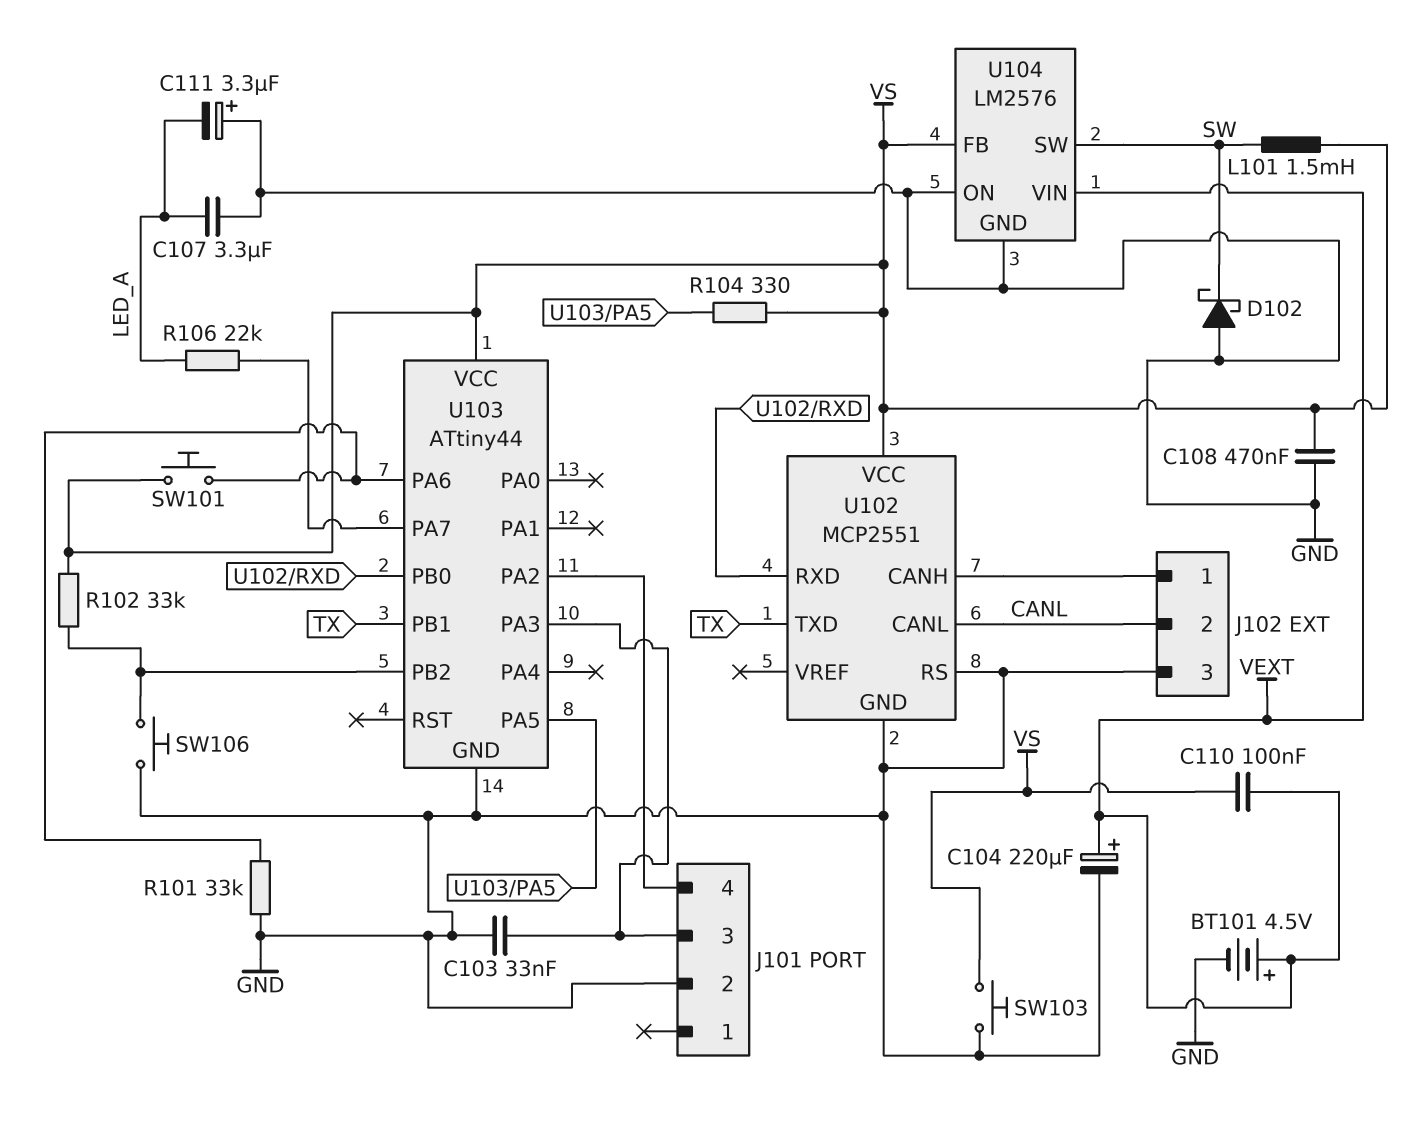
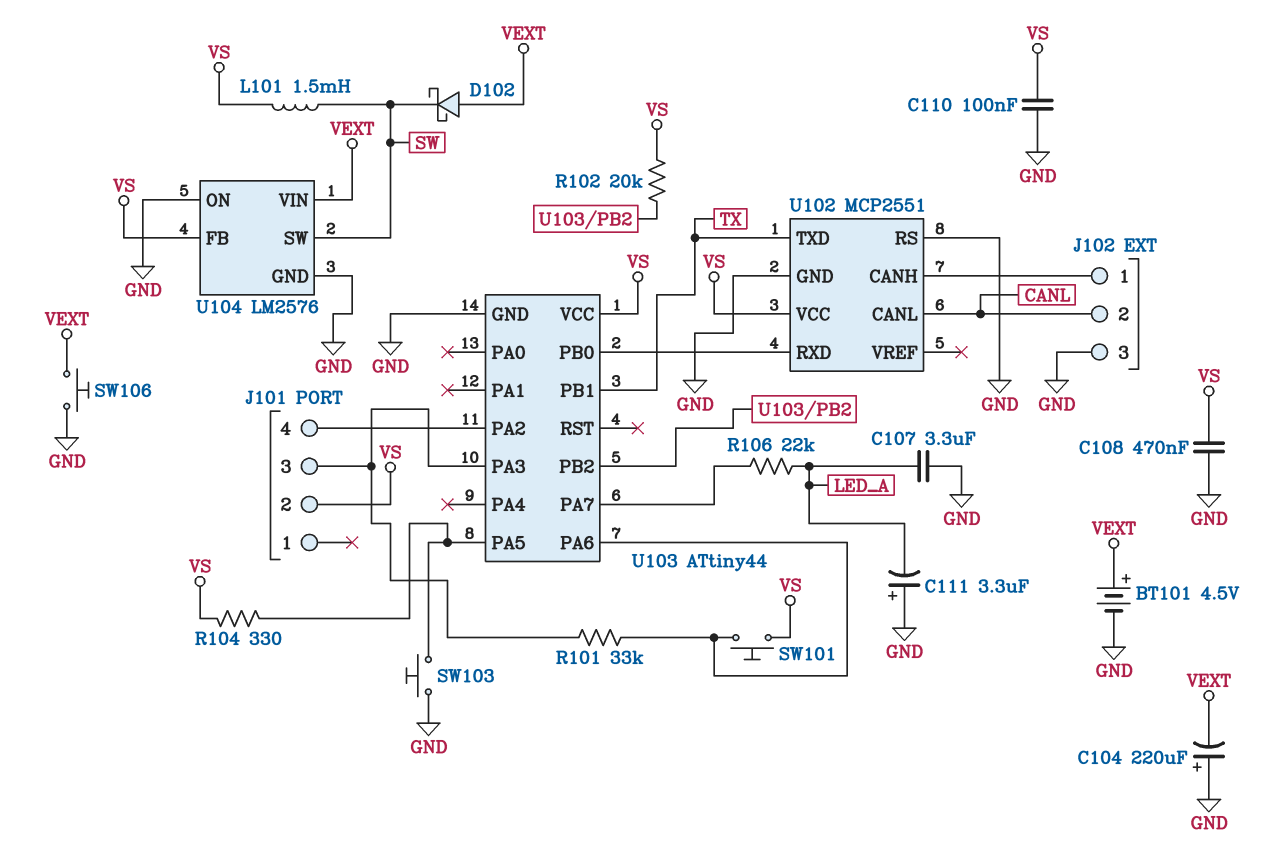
C103: 33nF (GND, J101/3) -> none
C104: 220uF (plus VEXT, minus GND) -> 220uF (plus GND, minus VEXT)
C110: 100nF (VEXT, VS) -> 100nF (GND, VS)
D102: schottky (A GND, K SW) -> schottky (A VEXT, K SW)
J101 pin 2: GND -> VS
R101: 33k (GND, U103/PA6) -> 33k (J101/3, U103/PA6)
R102: 33k (U103/PB2, VS) -> 20k (U103/PB2, VS)
SW103: button (GND, VS) -> button (GND, U103/PA5)
SW106: button (GND, U103/PB2) -> button (GND, VEXT)

